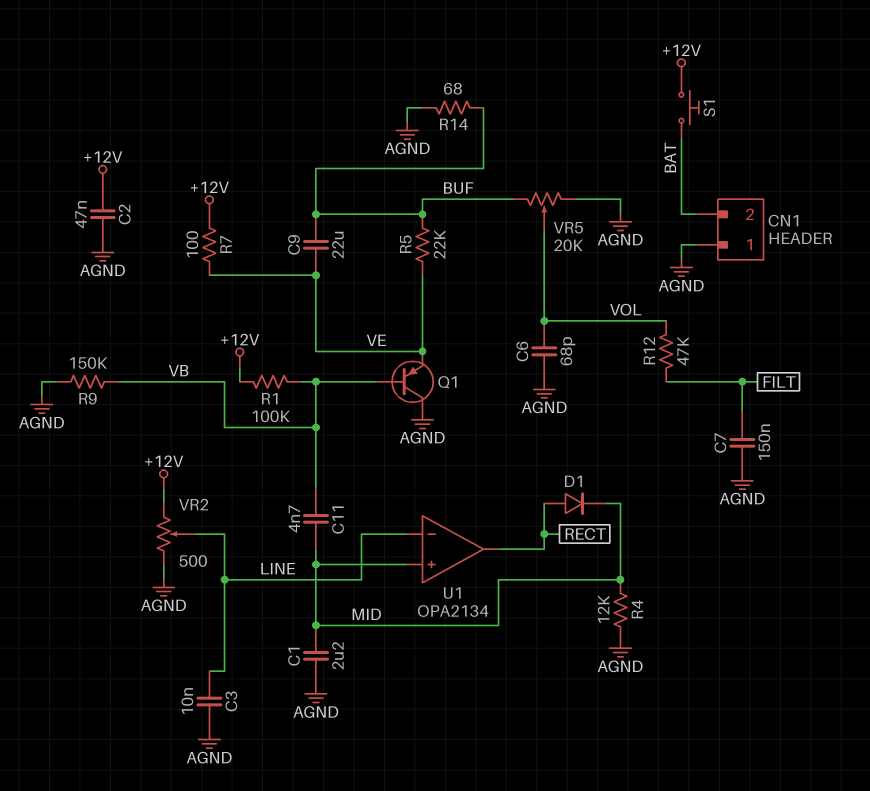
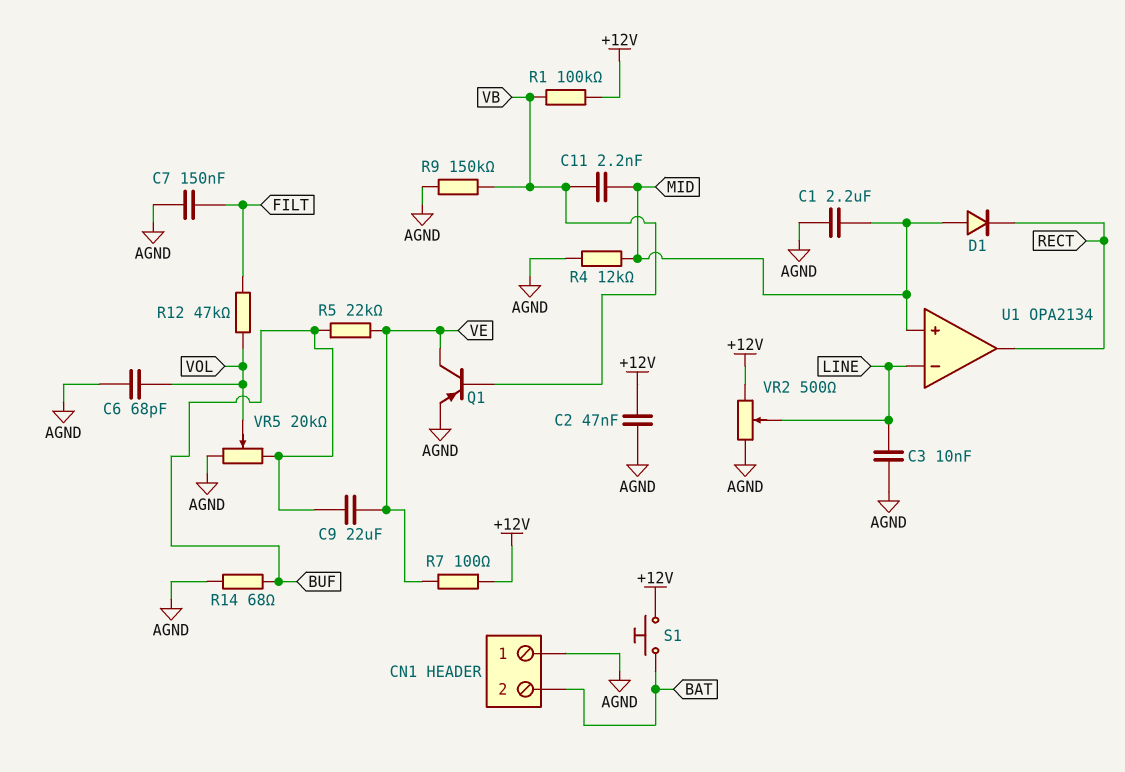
C11: 4.7nF (MID, VB) -> 2.2nF (MID, VB)
D1: diode (A RECT, K MID) -> diode (A MID, K RECT)
Q1: PNP (B VB, C AGND, E VE) -> PNP (B VB, C VE, E AGND)

